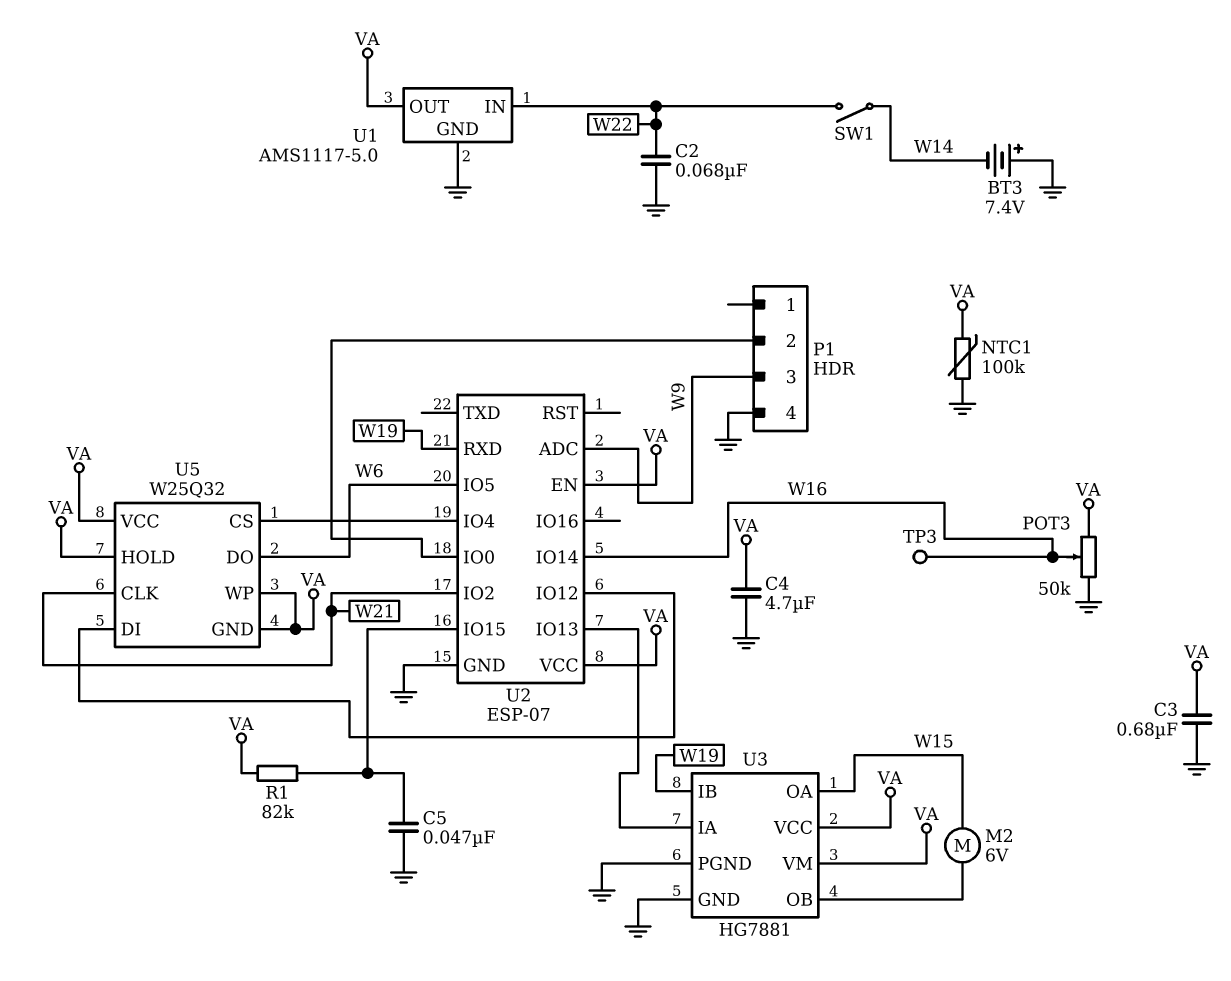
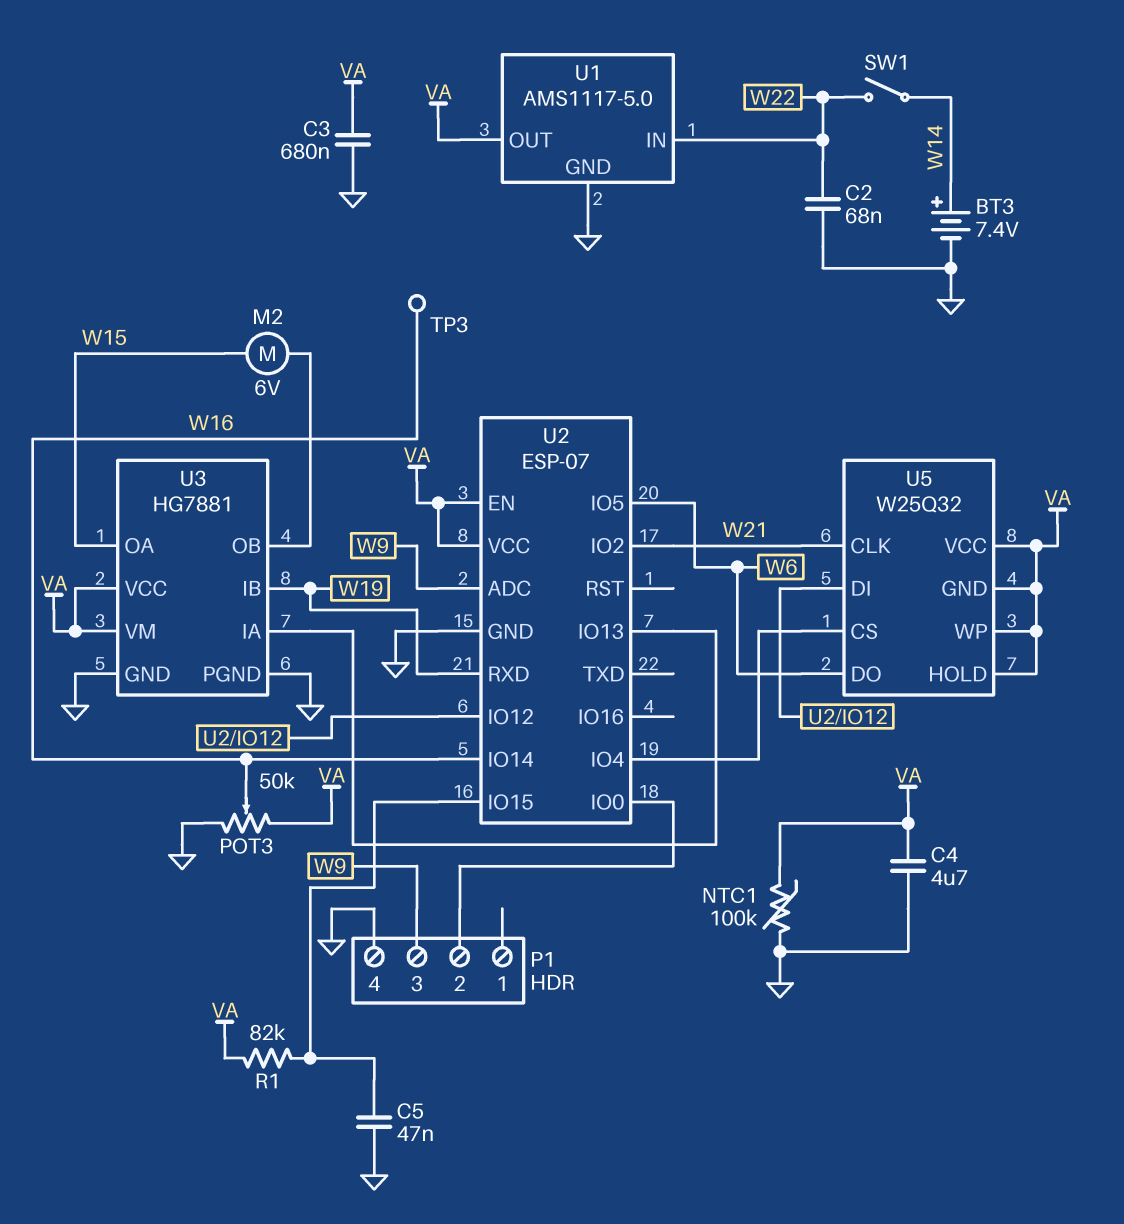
BT3: 7.4V (plus GND, minus W14) -> 7.4V (plus W14, minus GND)

